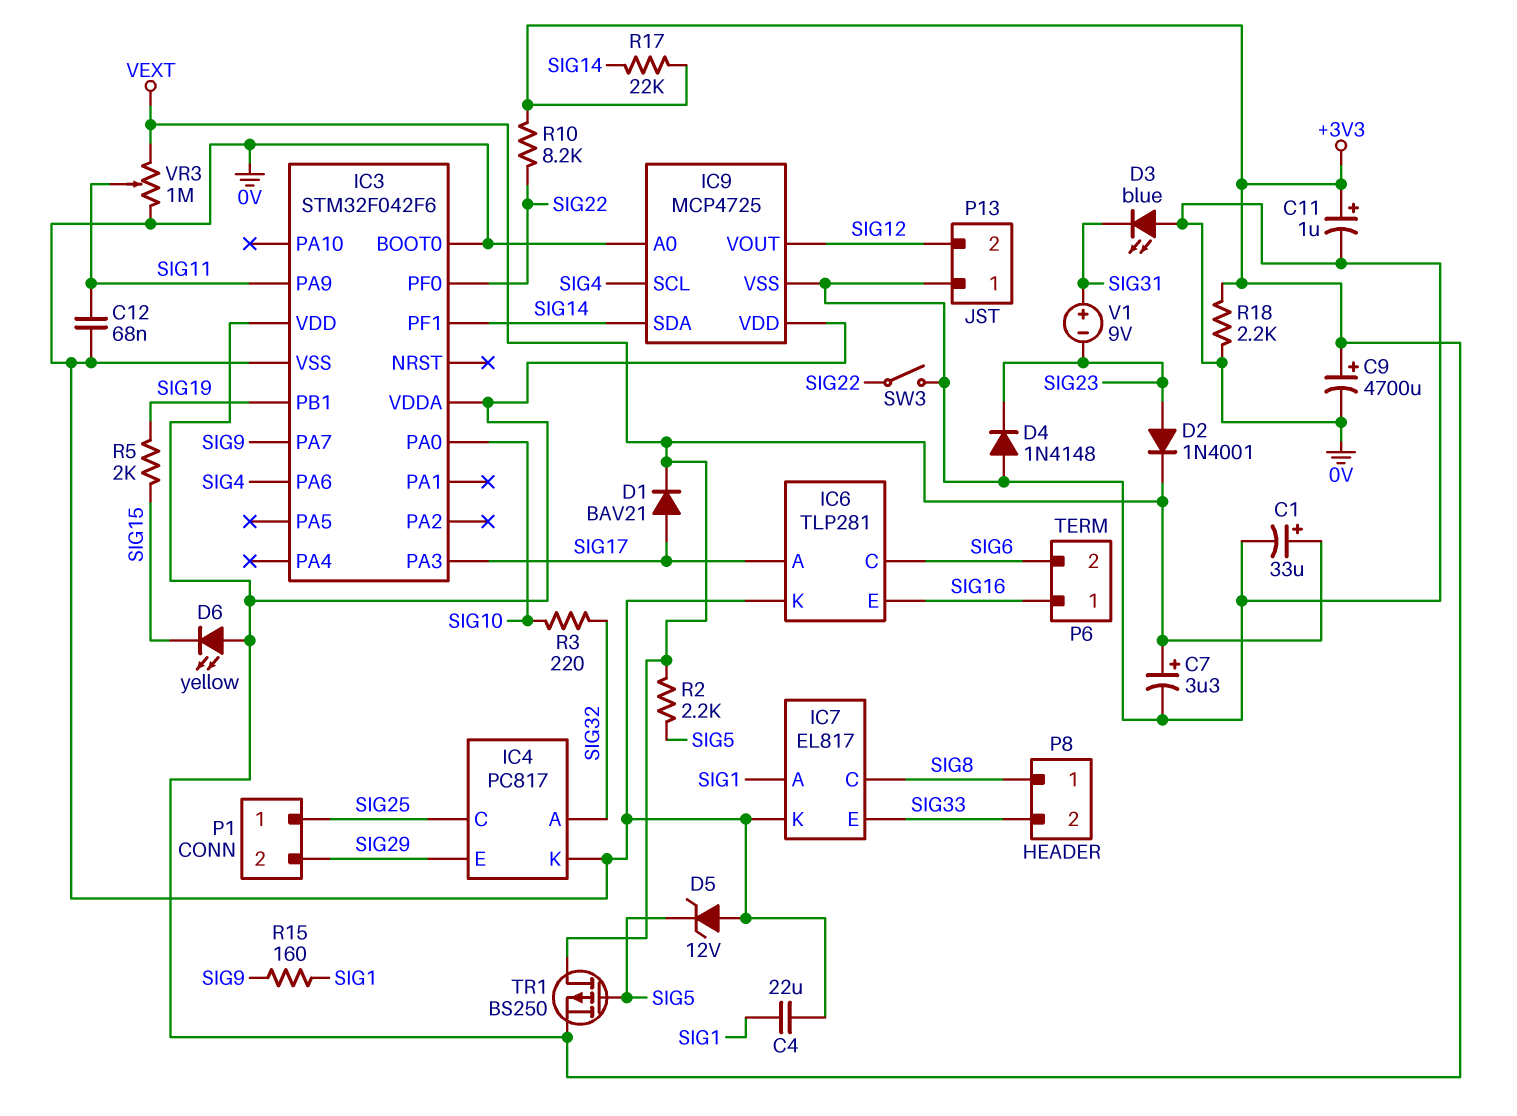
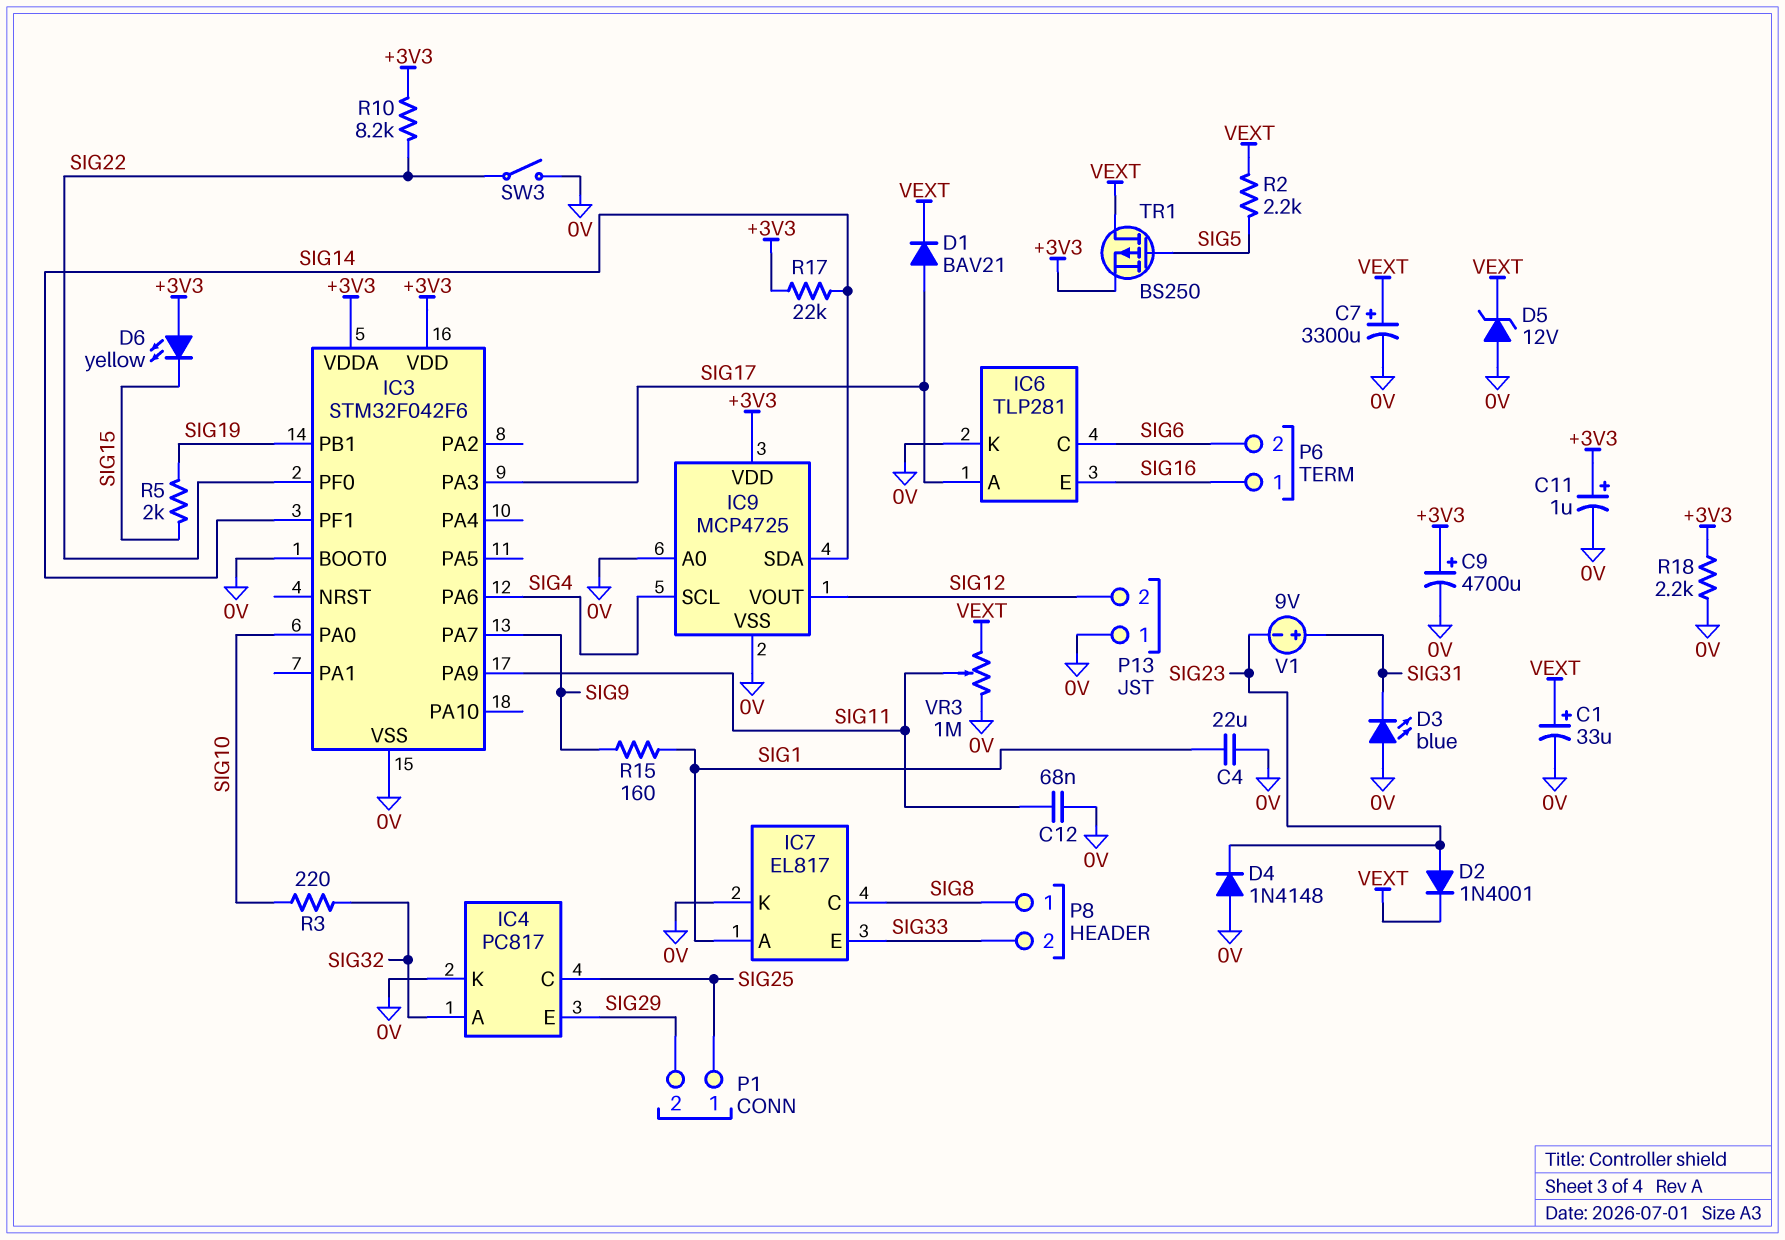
C7: 3.3uF (plus VEXT, minus 0V) -> 3300uF (plus VEXT, minus 0V)
D5: zener 12V (A 0V, K SIG5) -> zener 12V (A 0V, K VEXT)

